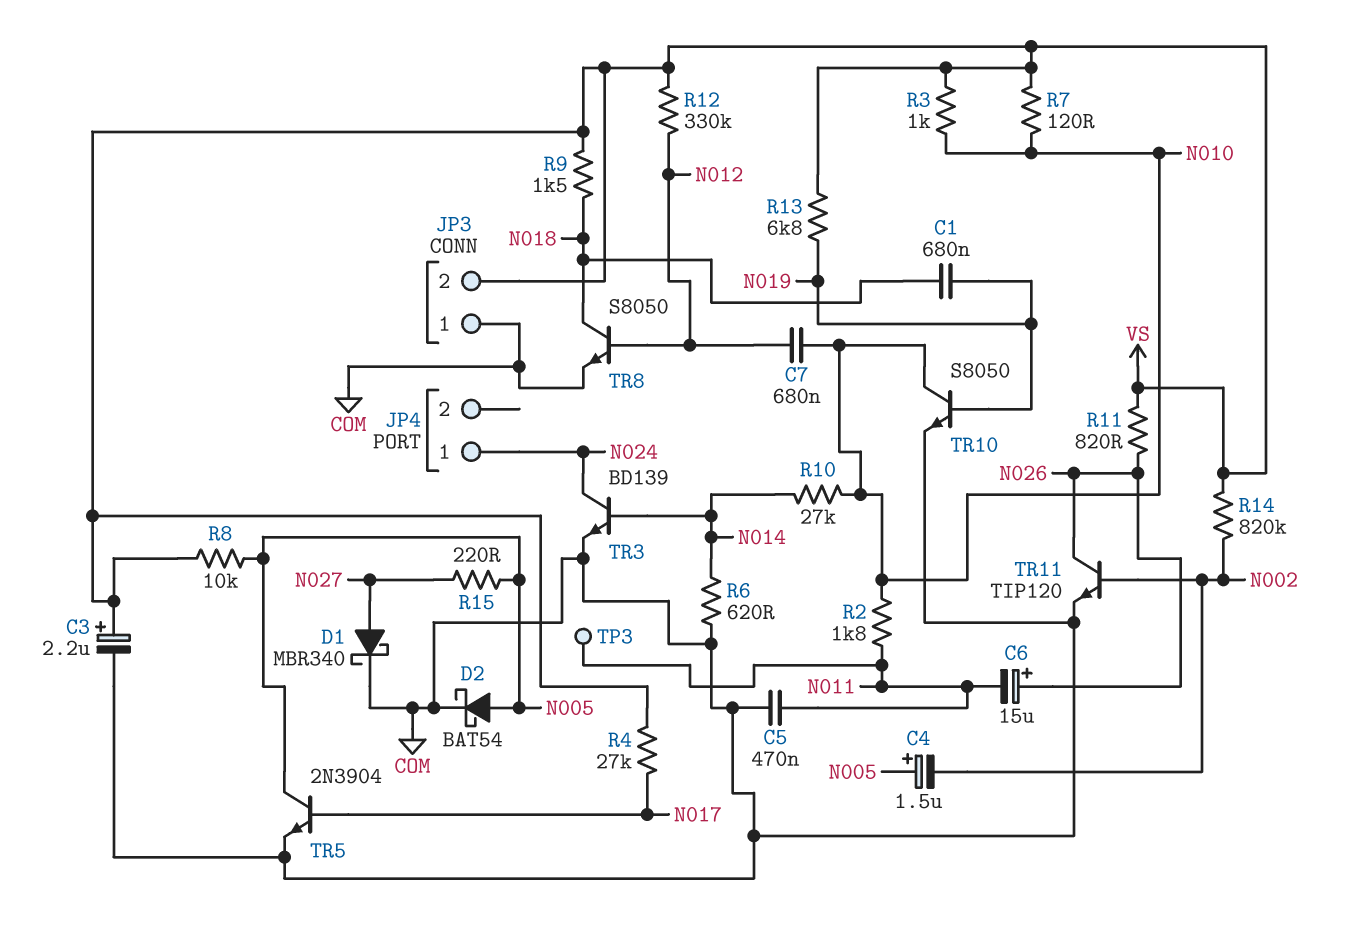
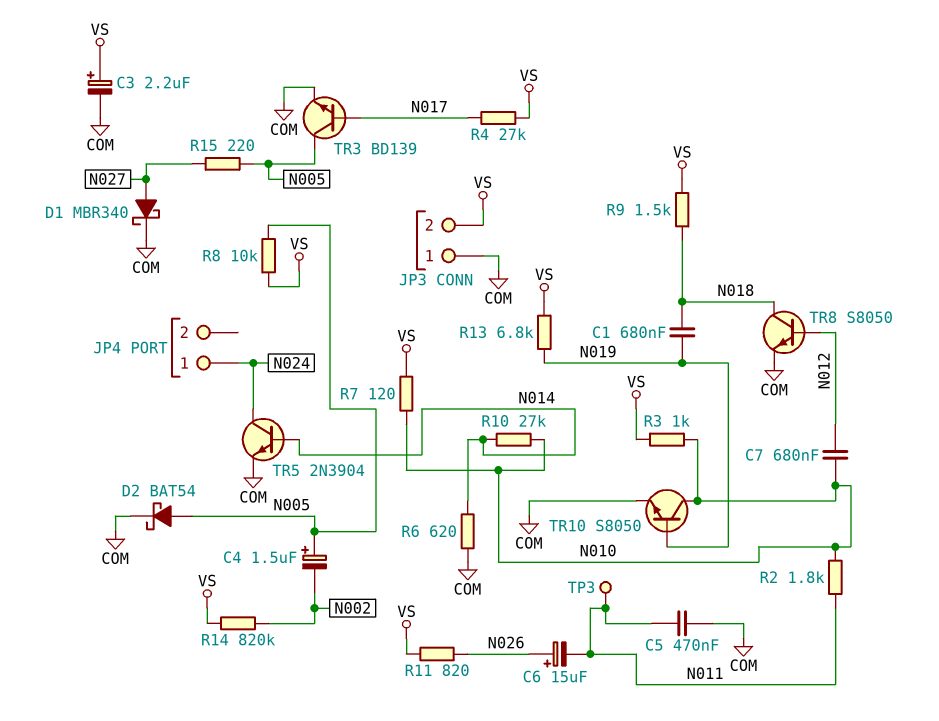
R12: 330k (N012, VS) -> none
TR3: NPN BD139 (B N014, C N024, E COM) -> NPN BD139 (B N017, C N005, E COM)
TR5: NPN 2N3904 (B N017, C N005, E COM) -> NPN 2N3904 (B N014, C N024, E COM)
TR11: NPN TIP120 (B N002, C N026, E COM) -> none

